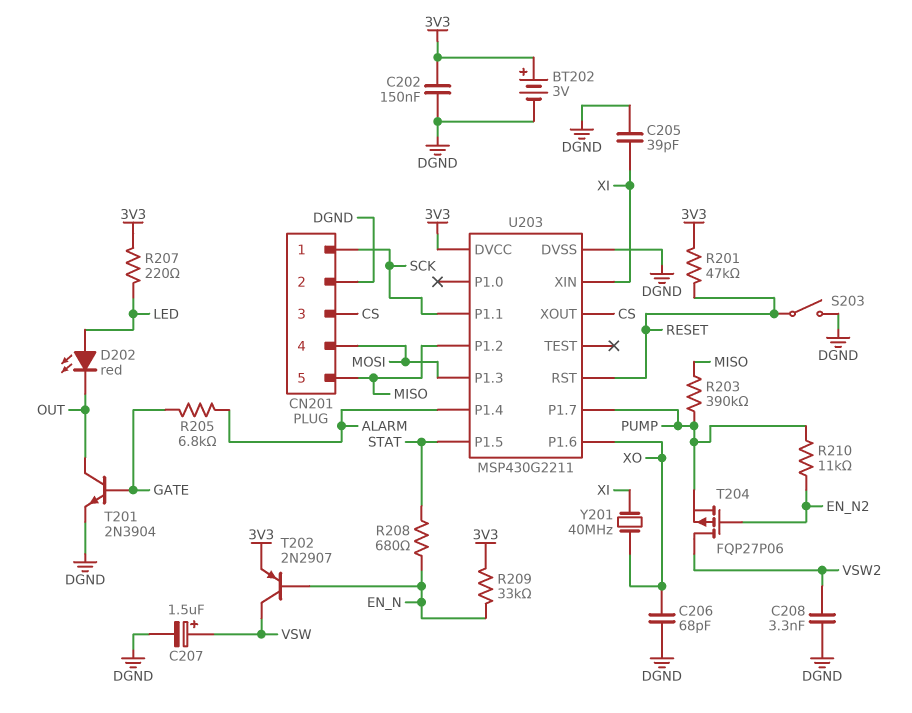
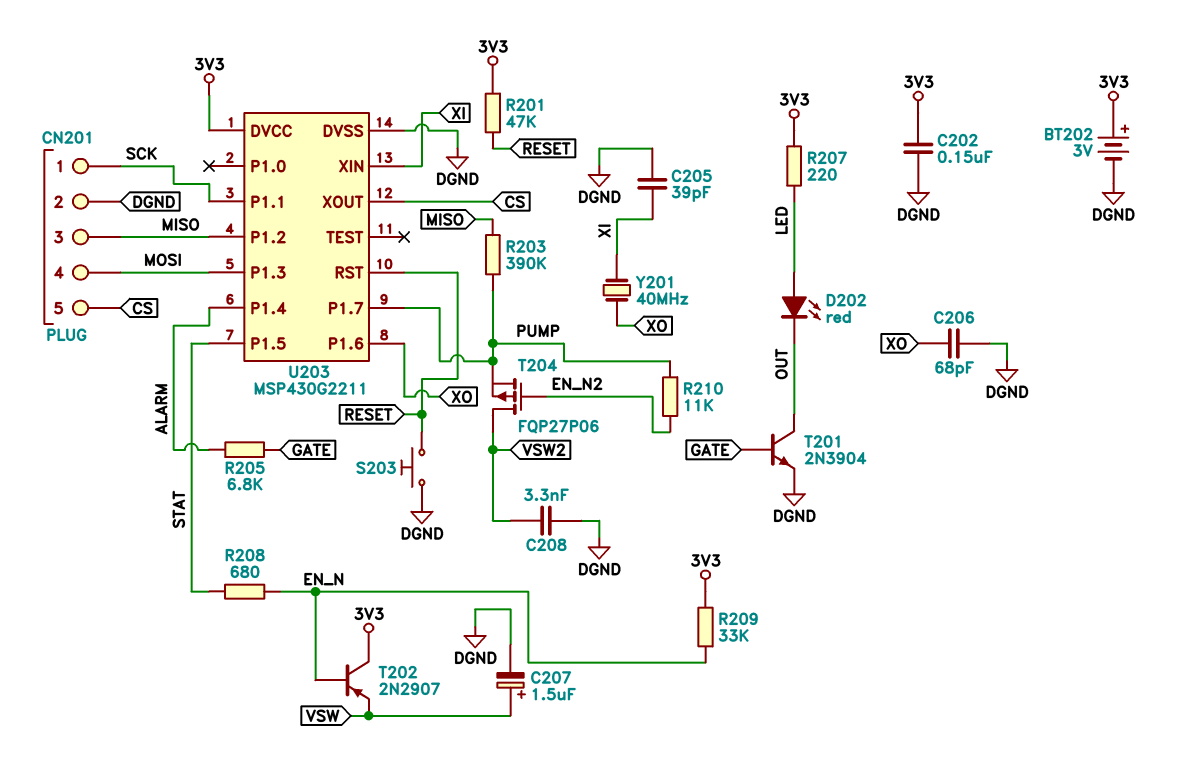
CN201 pin 3: CS -> MISO
CN201 pin 5: MISO -> CS
S203: switch (DGND, RESET) -> button (DGND, RESET)
T202: PNP 2N2907 (B EN_N, C VSW, E 3V3) -> PNP 2N2907 (B EN_N, C 3V3, E VSW)

